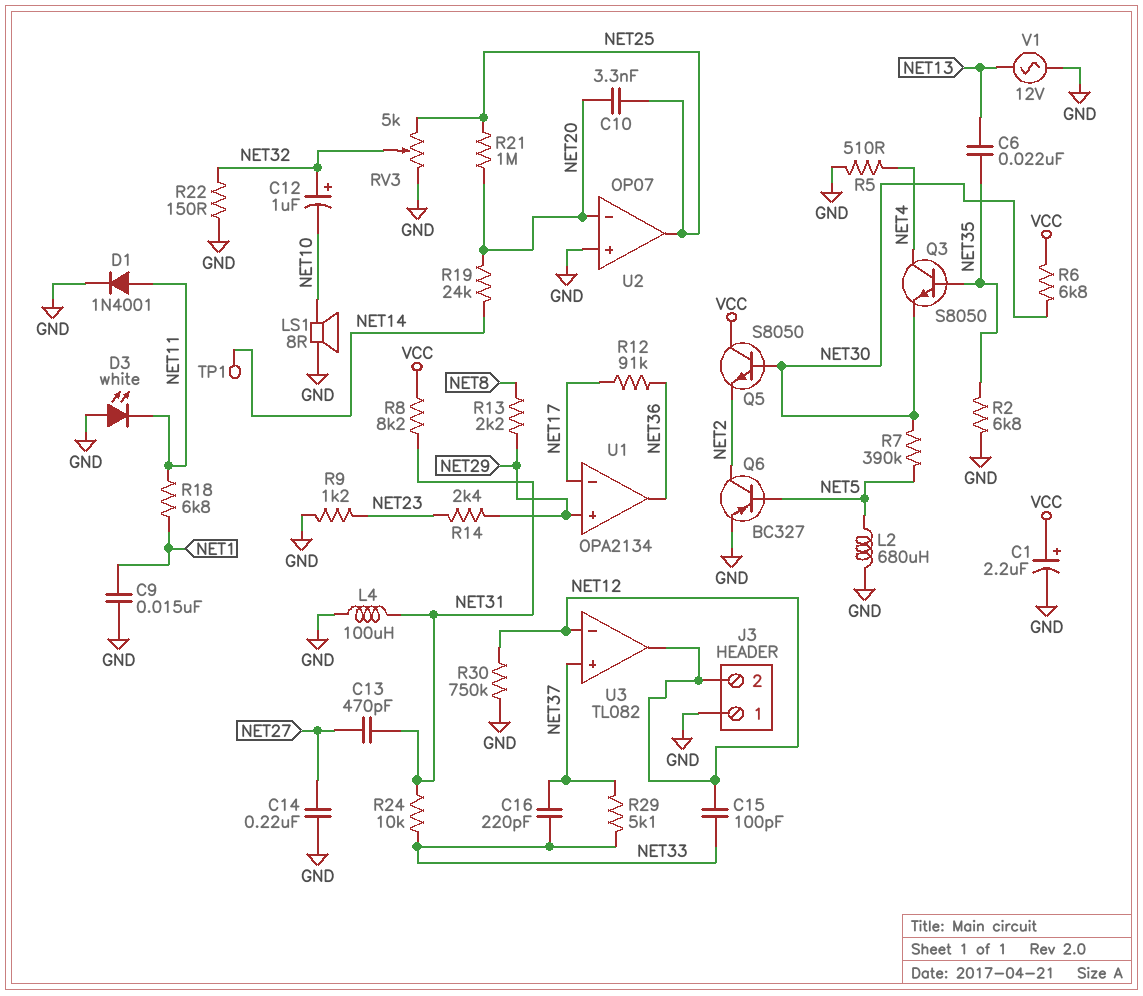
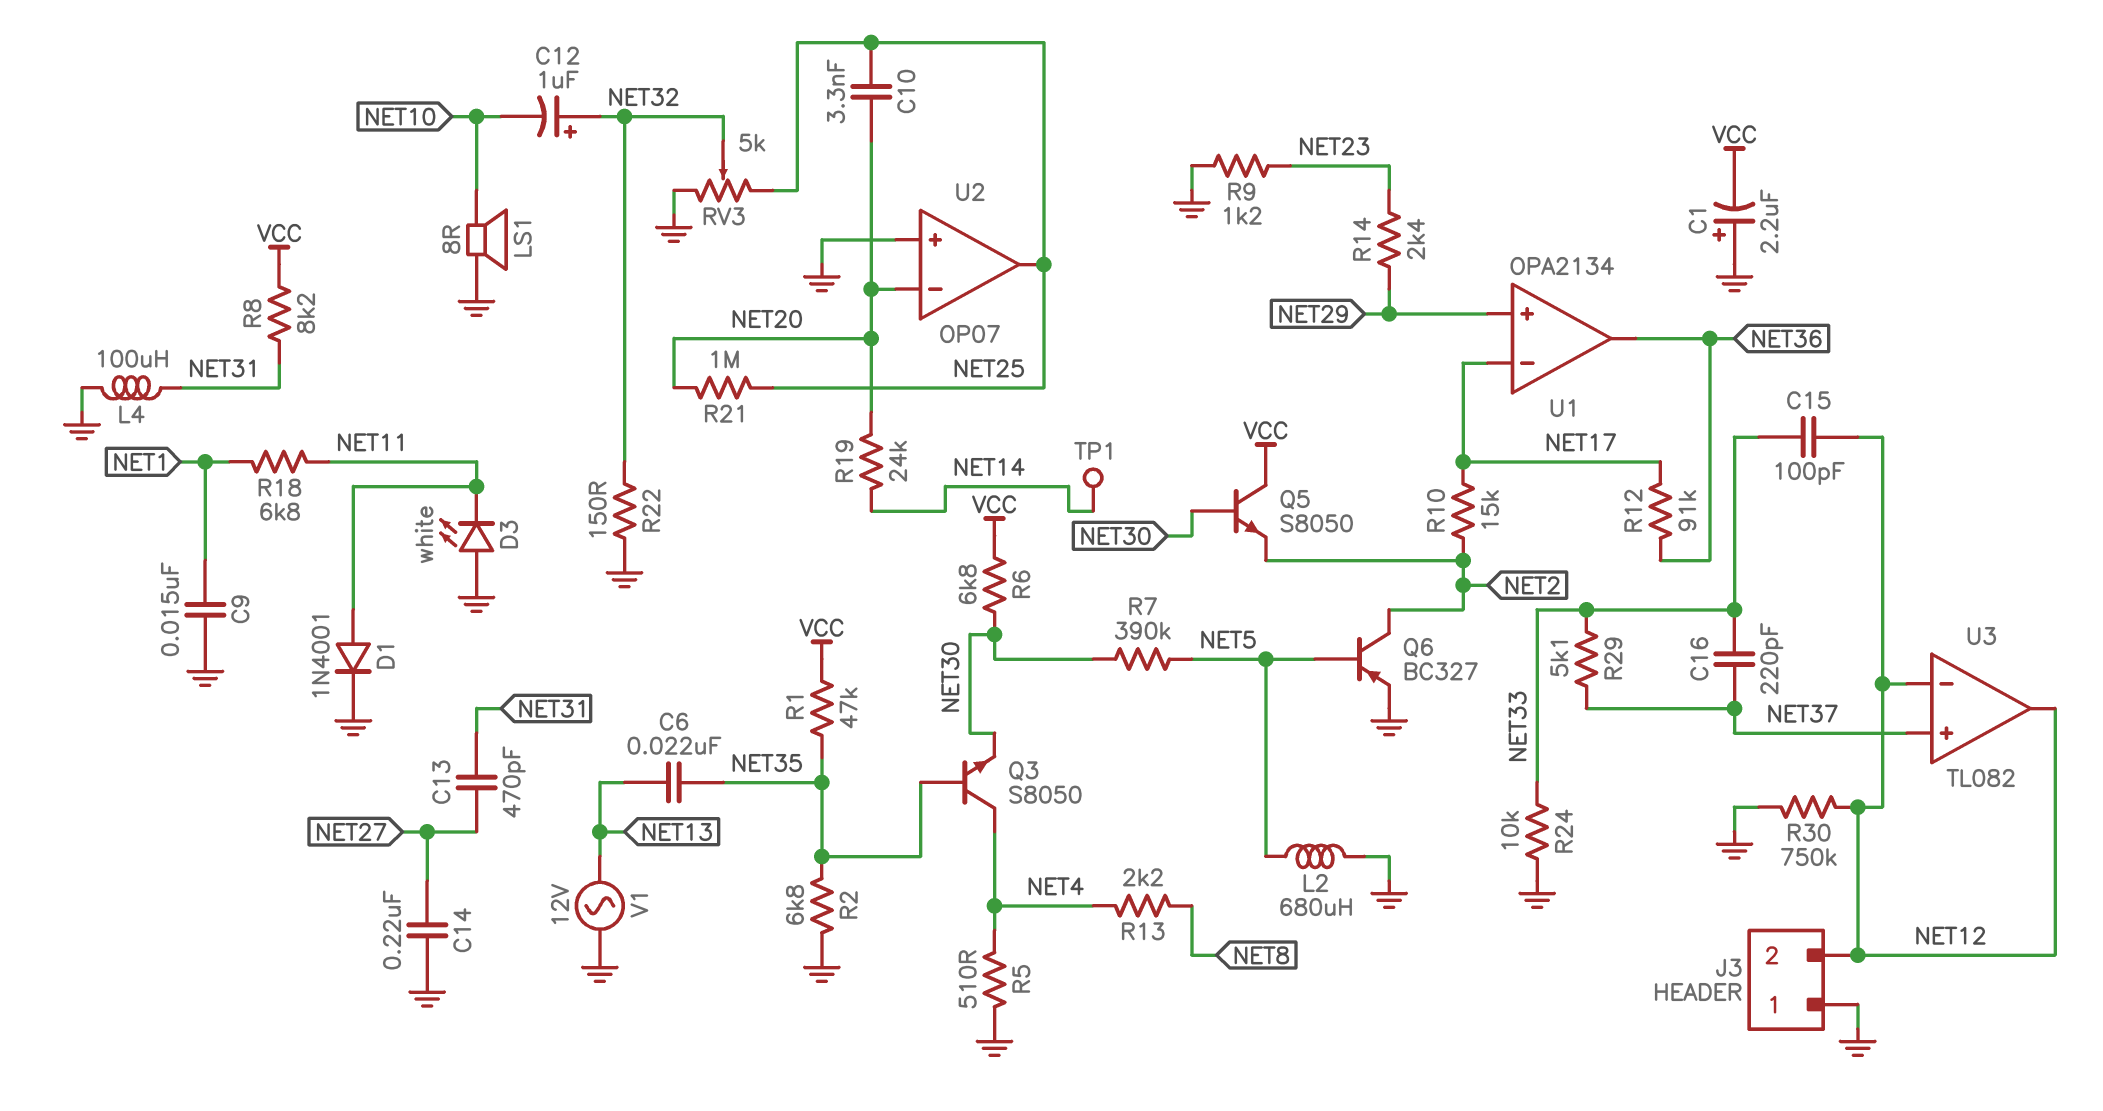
C1: 2.2uF (plus VCC, minus GND) -> 2.2uF (plus GND, minus VCC)
R1: none -> 47k (NET35, VCC)
R10: none -> 15k (NET2, NET17)
R13: 2.2k (NET8, NET29) -> 2.2k (NET4, NET8)
R24: 10k (NET31, NET33) -> 10k (GND, NET33)

